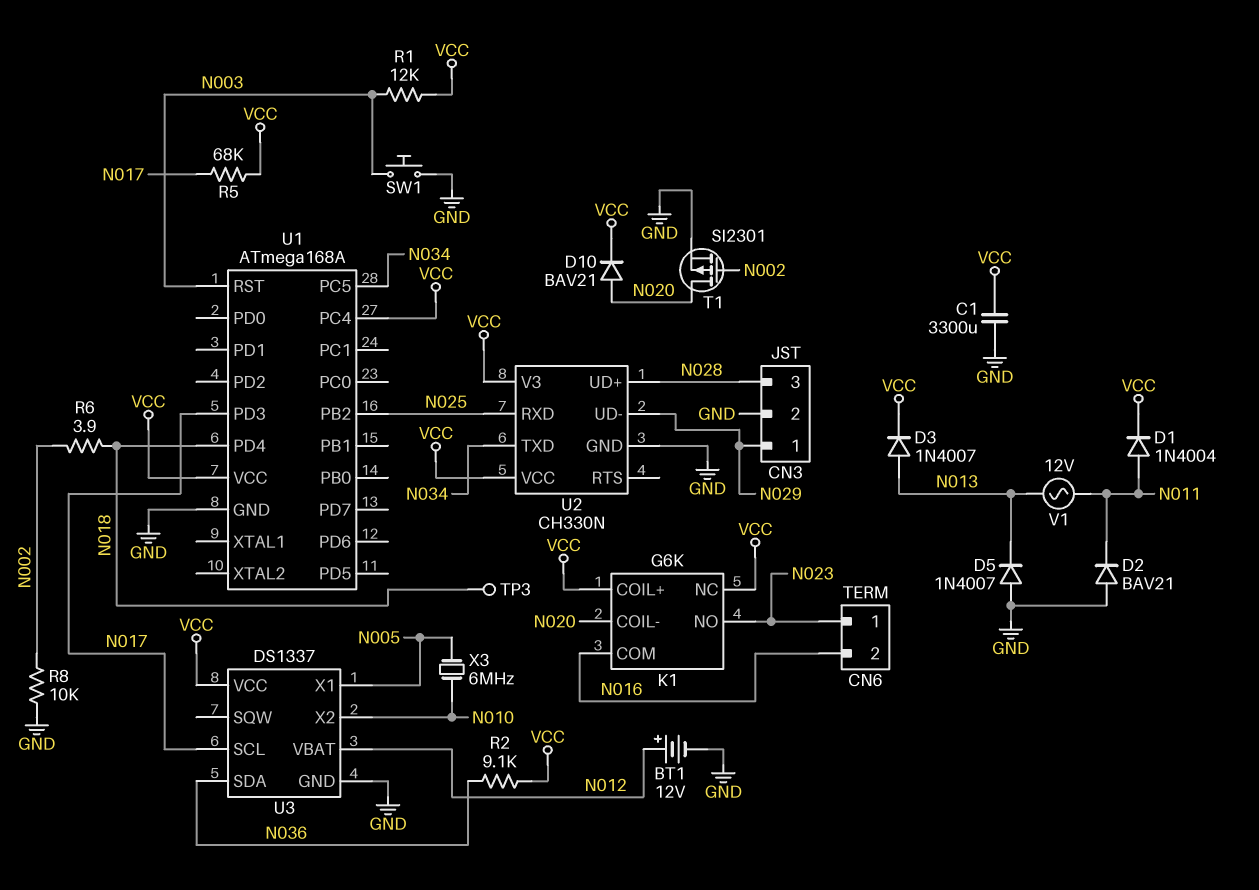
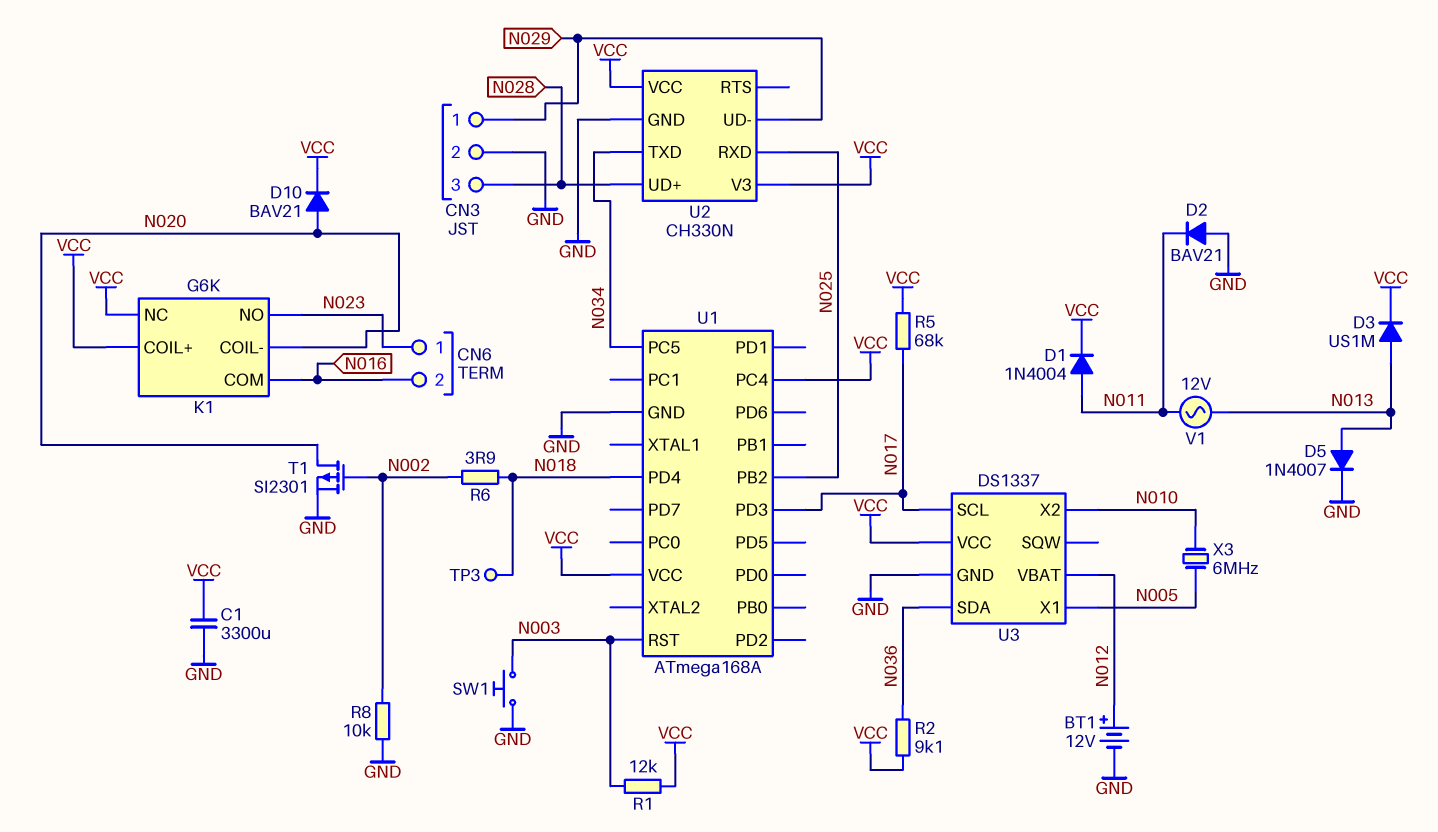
D3: diode 1N4007 (A N013, K VCC) -> diode US1M (A N013, K VCC)
D5: diode 1N4007 (A GND, K N013) -> diode 1N4007 (A N013, K GND)

